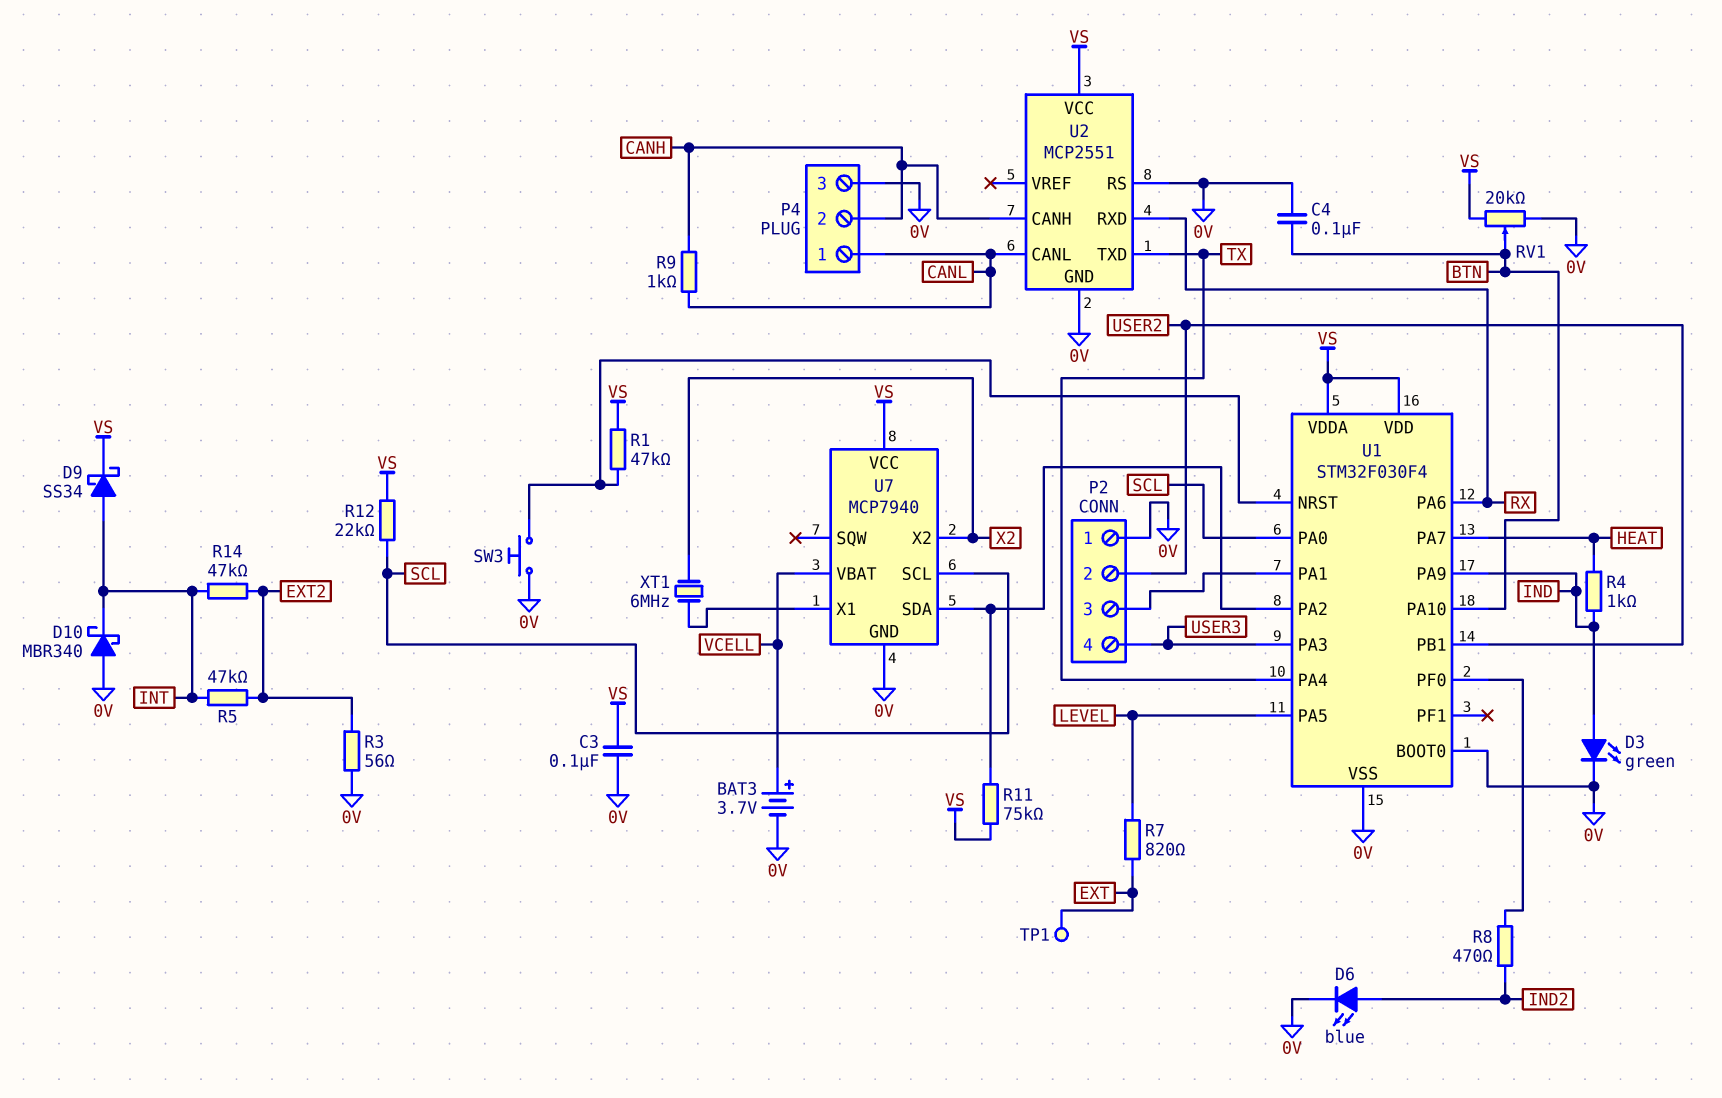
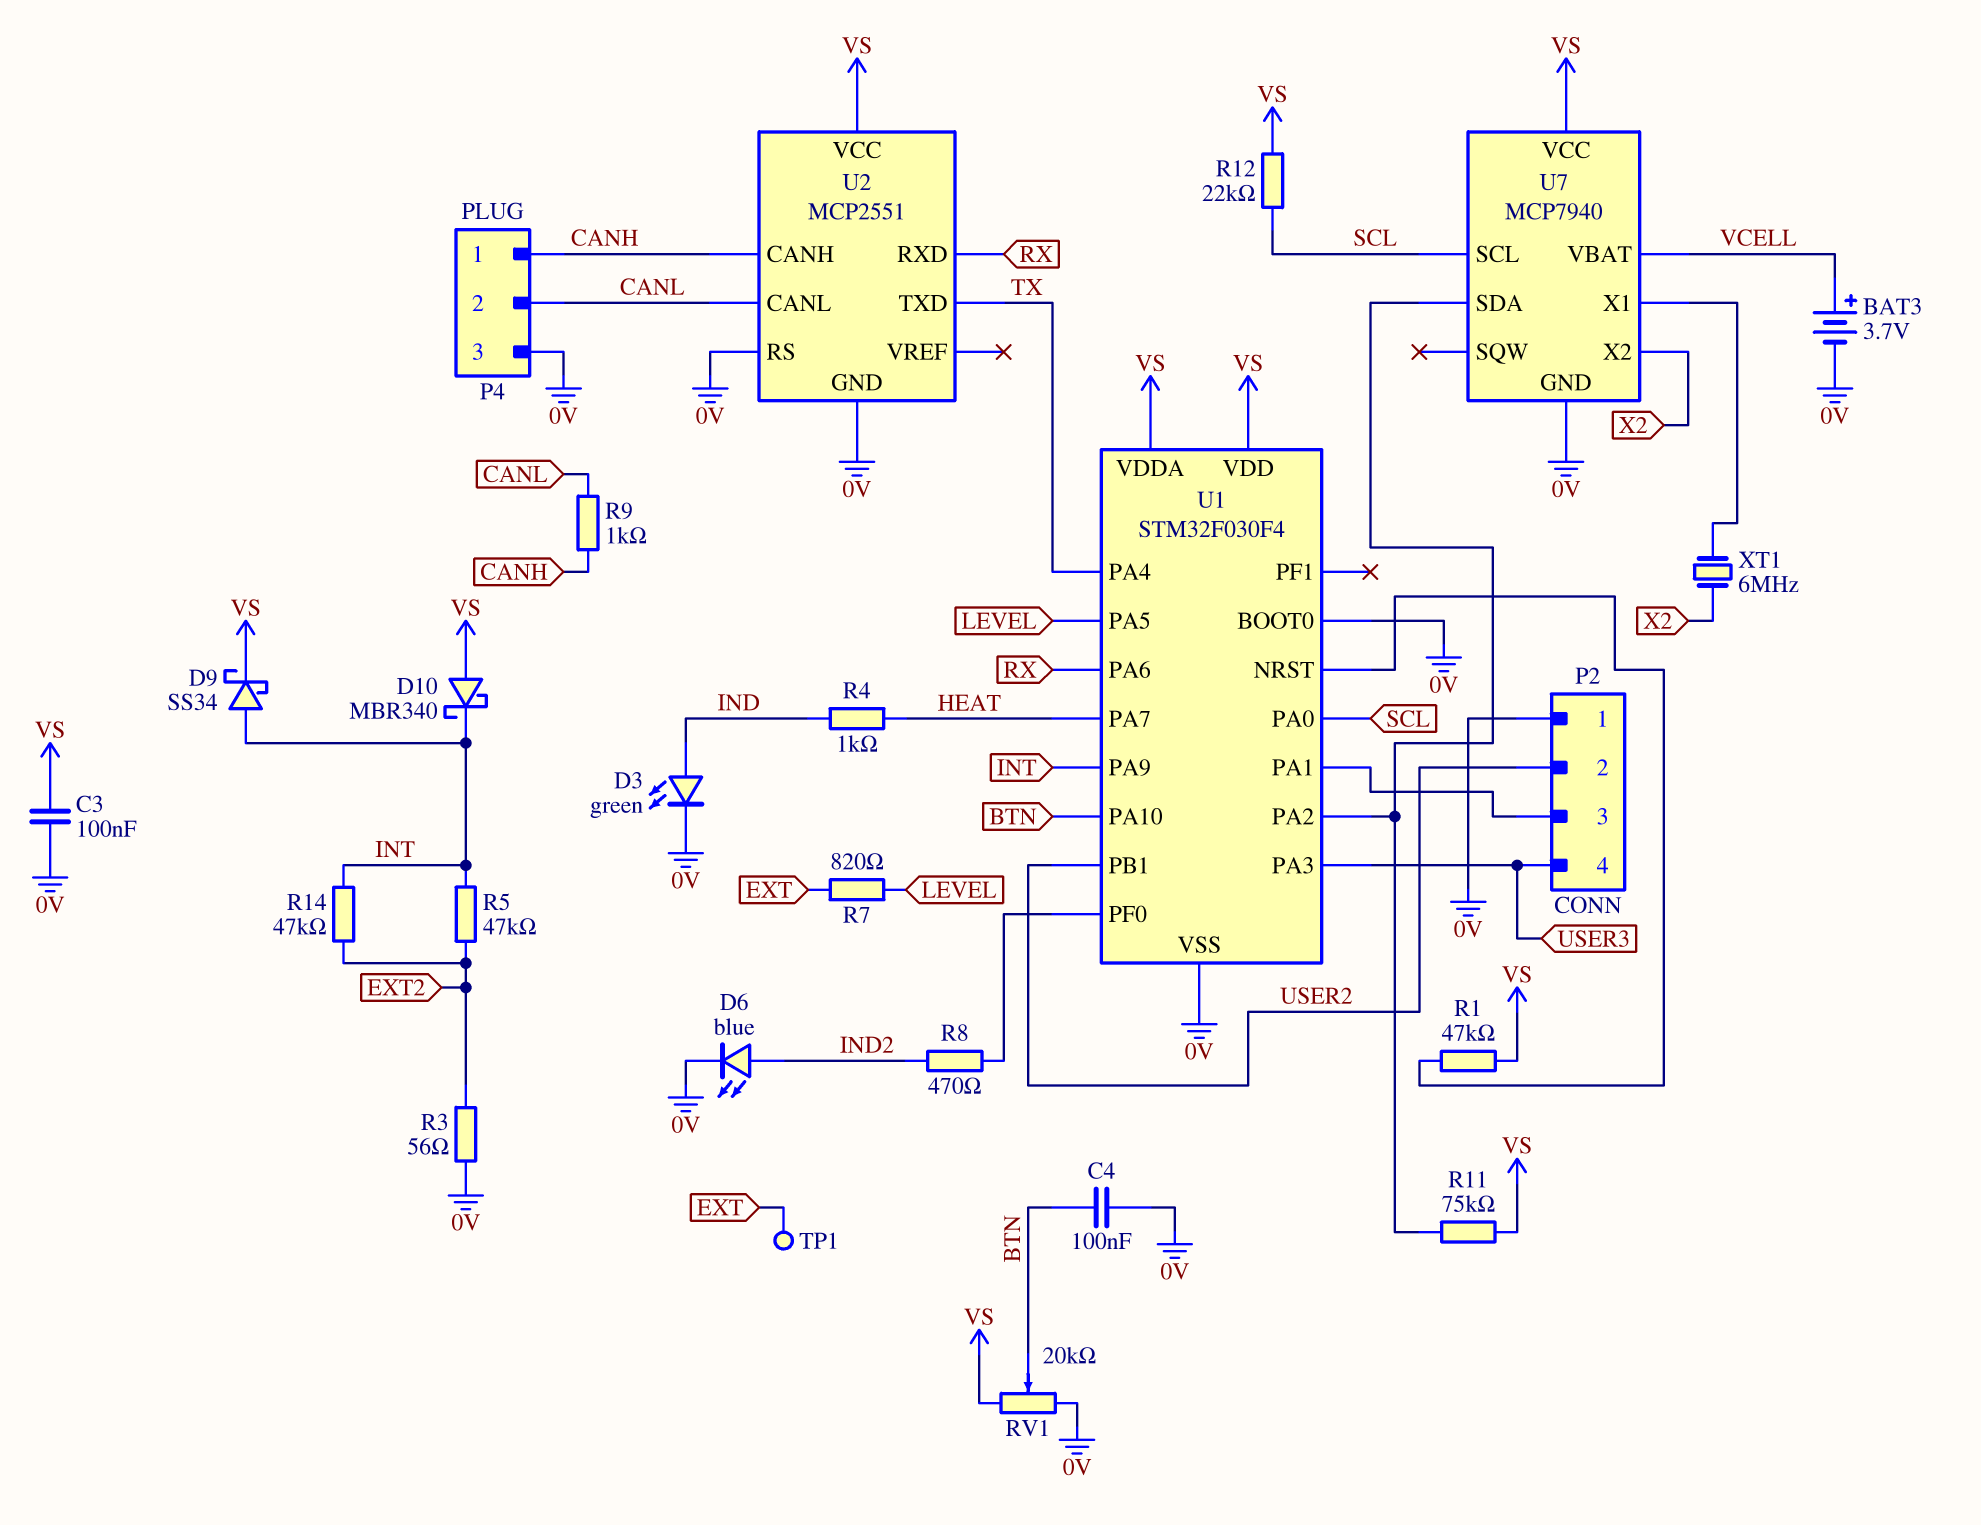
D10: schottky MBR340 (A 0V, K INT) -> schottky MBR340 (A VS, K INT)
P4 pin 1: CANL -> CANH
P4 pin 2: CANH -> CANL
SW3: button (0V, U1/NRST) -> none
U1 pin PA9: IND -> INT

